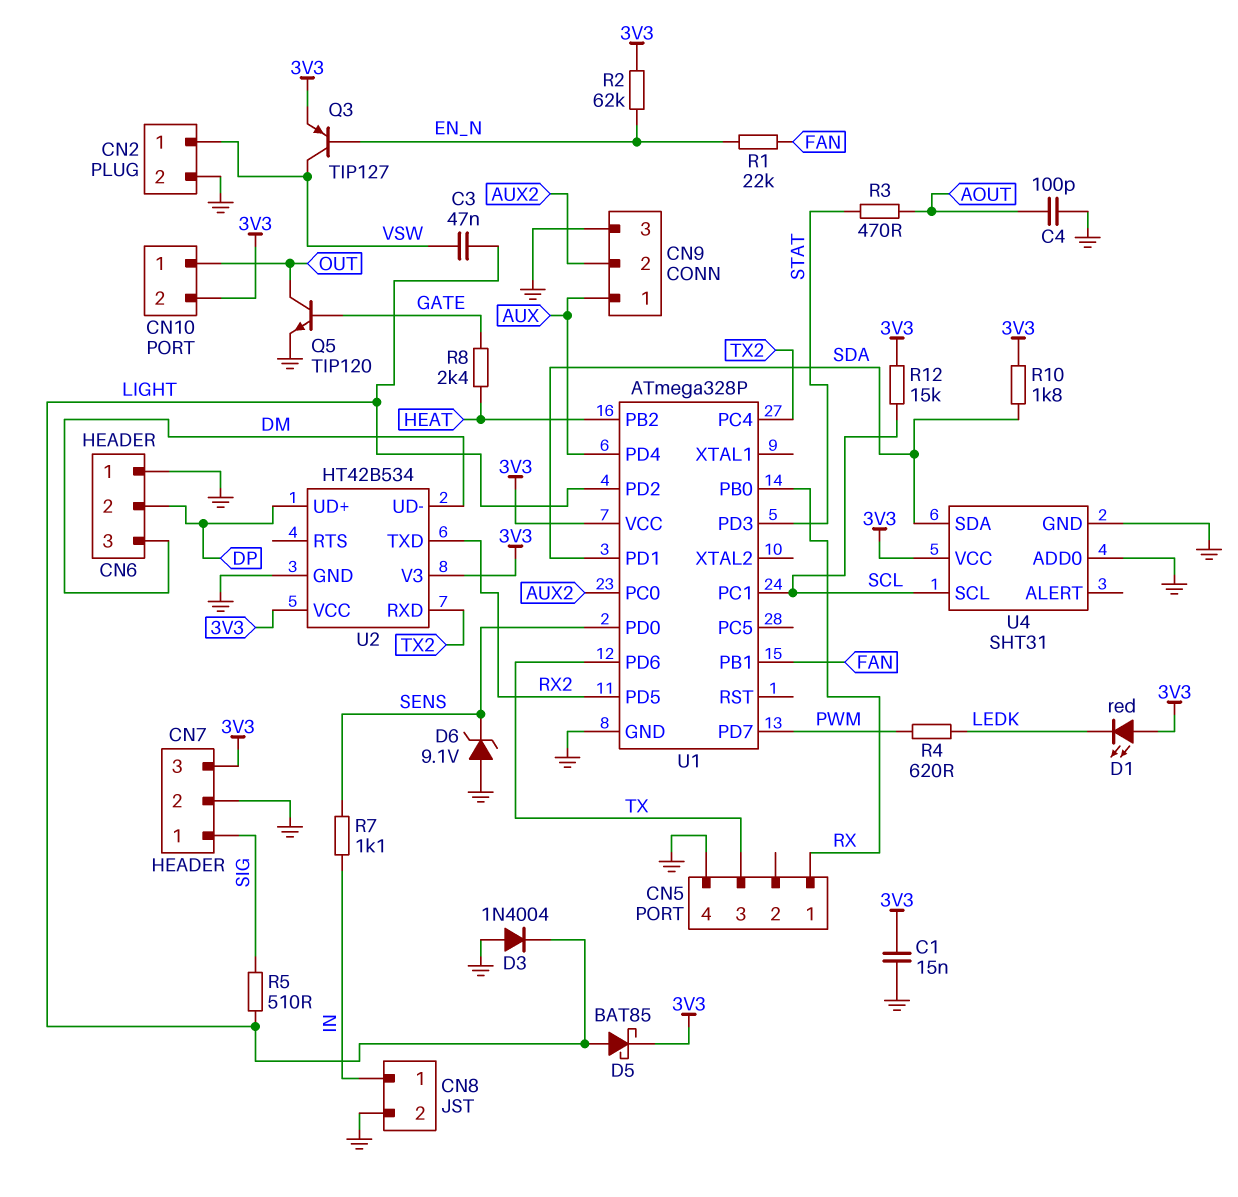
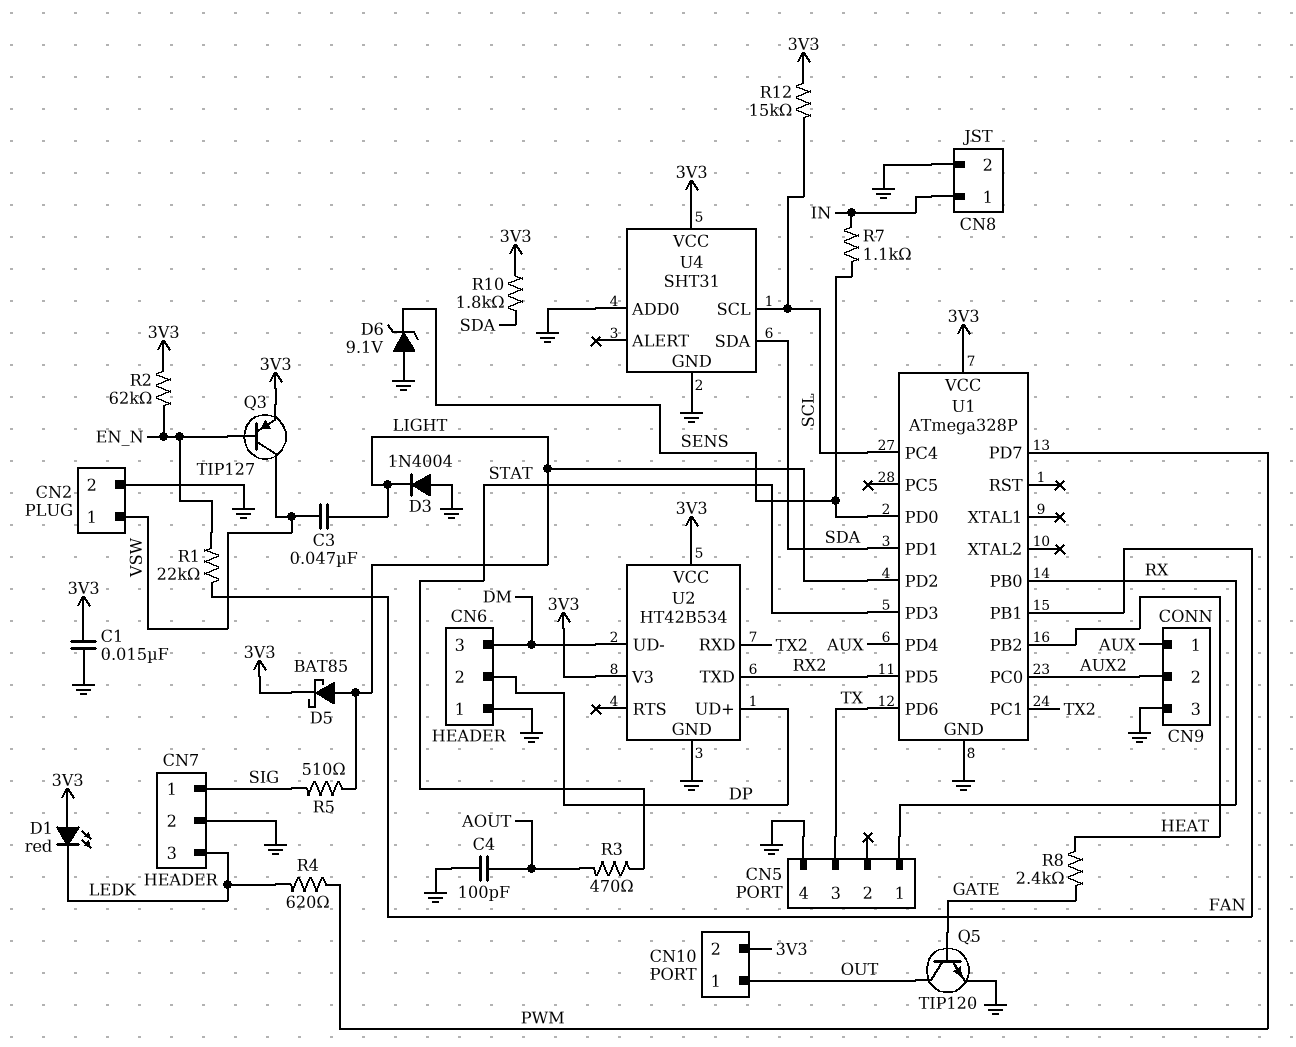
CN7 pin 3: 3V3 -> LEDK
U1 pin PC1: SCL -> TX2
U1 pin PC4: TX2 -> SCL

